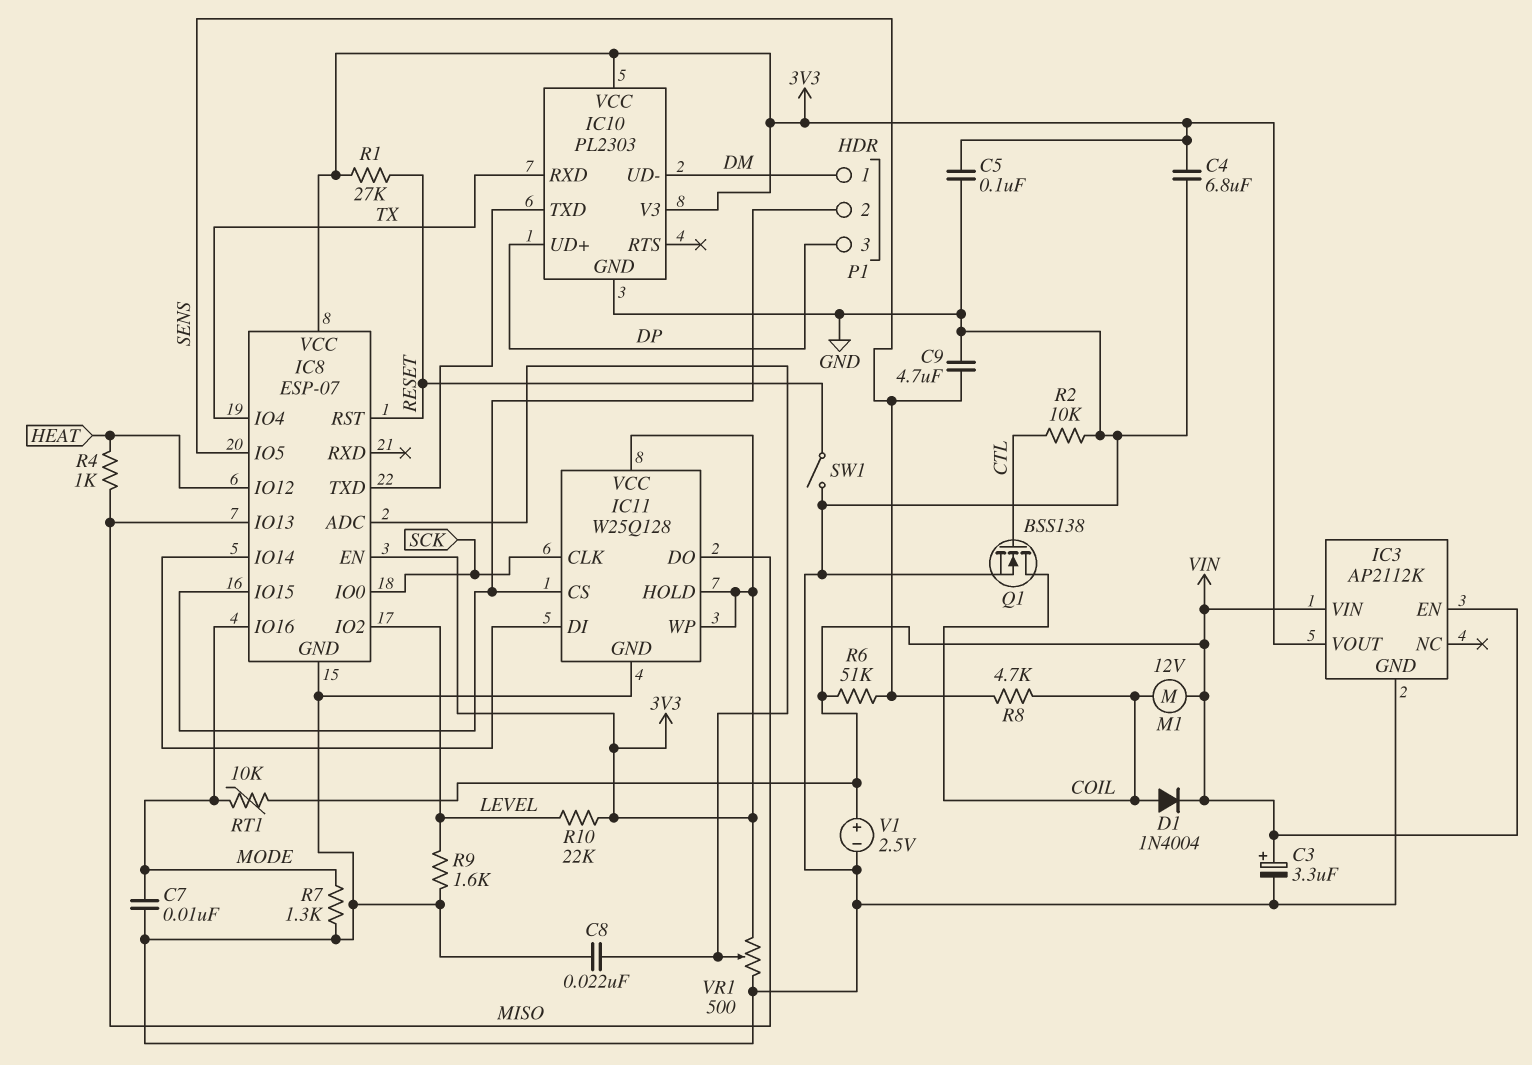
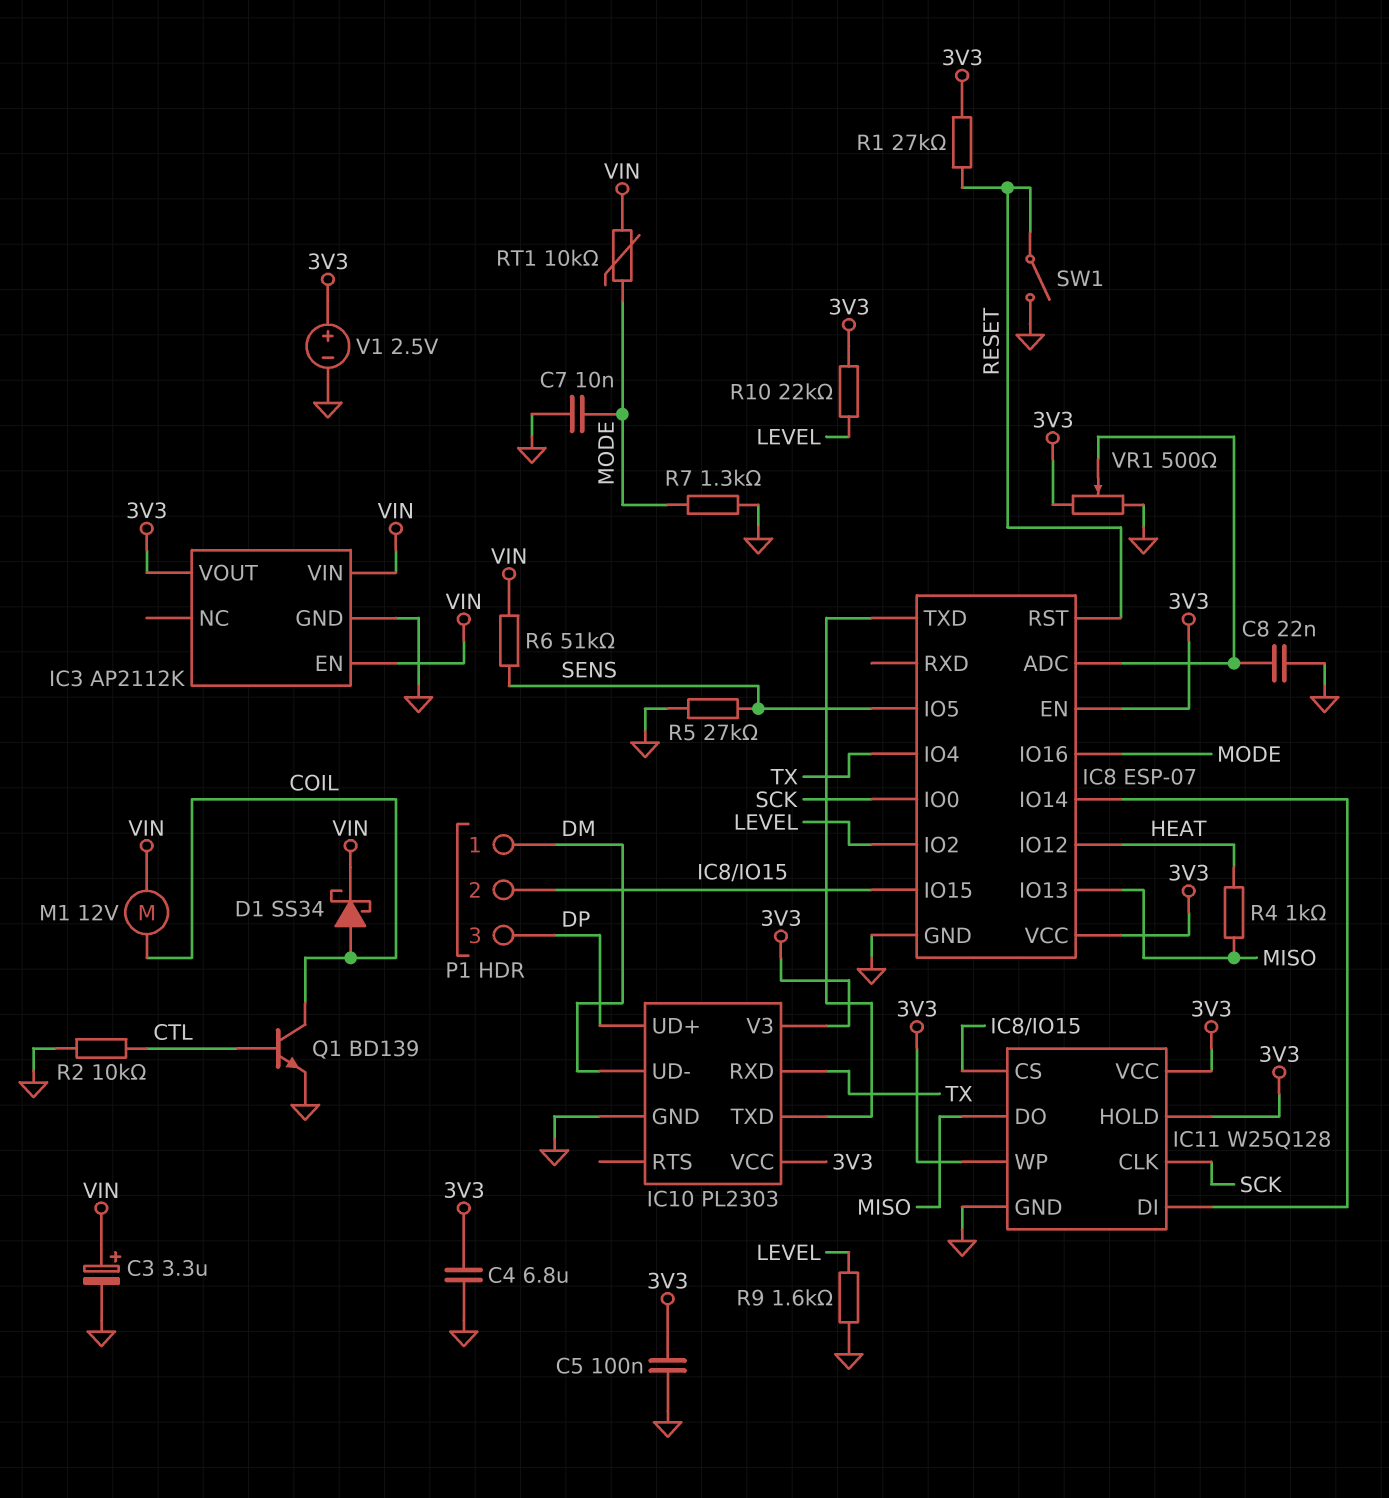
C9: 4.7uF (GND, SENS) -> none
D1: diode 1N4004 (A COIL, K VIN) -> schottky SS34 (A COIL, K VIN)
Q1: NMOS BSS138 (G CTL, D COIL, S GND) -> NPN BD139 (B CTL, C COIL, E GND)
R5: none -> 27k (GND, SENS)
R8: 4.7k (COIL, SENS) -> none
V1: 2.5V (plus VIN, minus GND) -> 2.5V (plus 3V3, minus GND)

